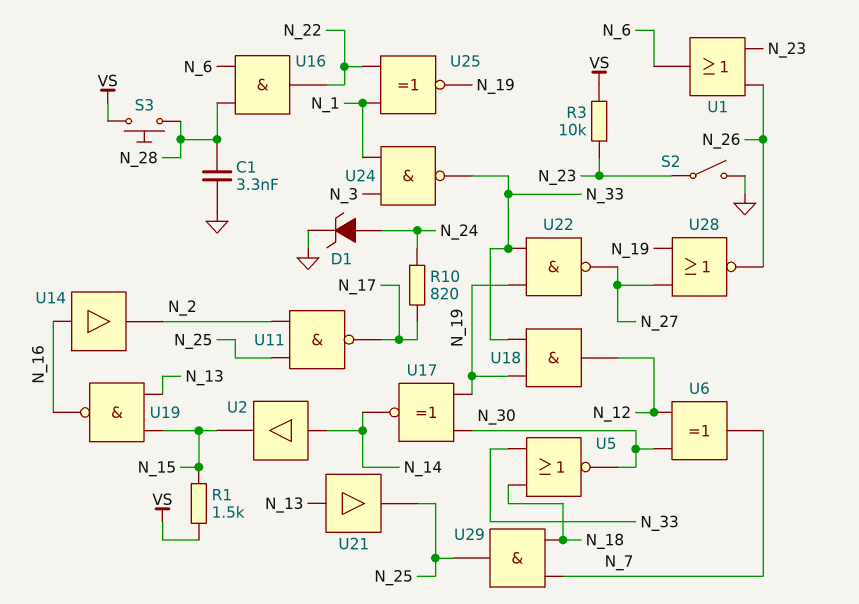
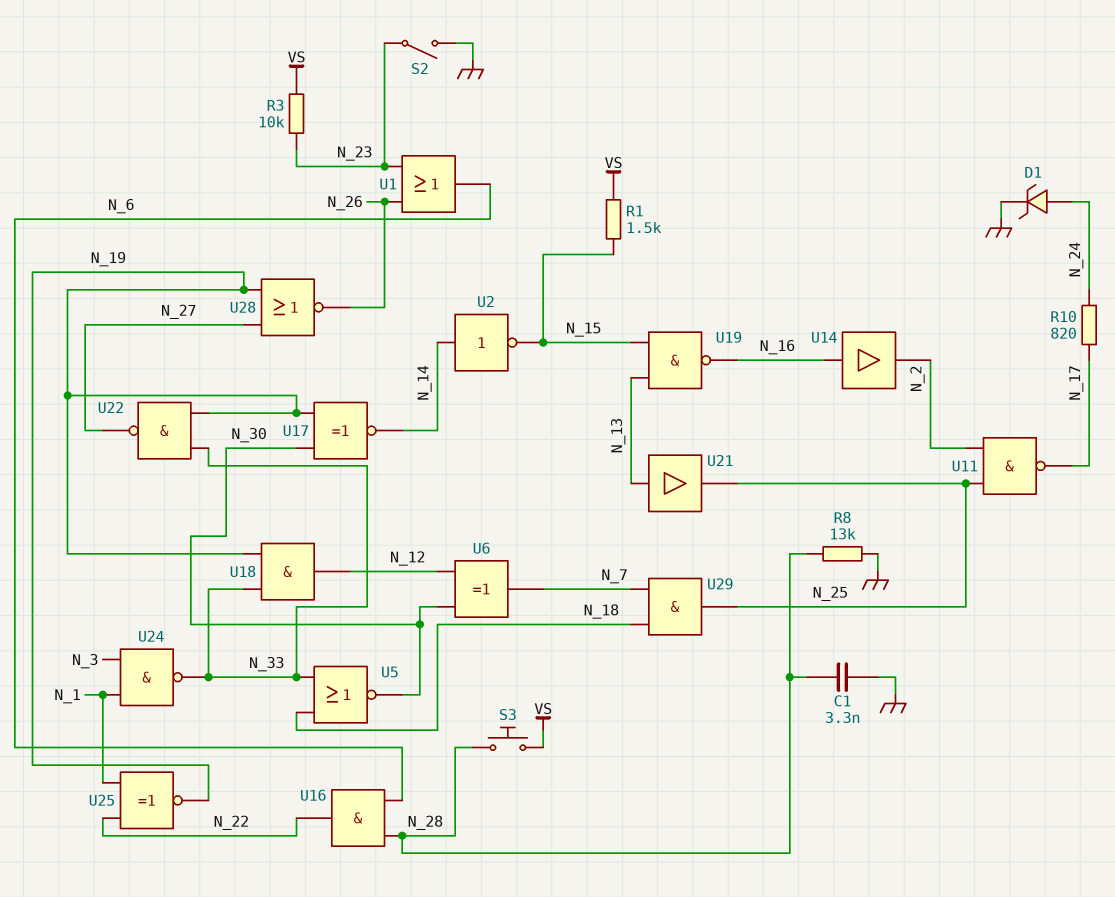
R8: none -> 13k (GND, N_28)
U2: buffer (in N_14, out N_15) -> NOT (in N_14, out N_15)

